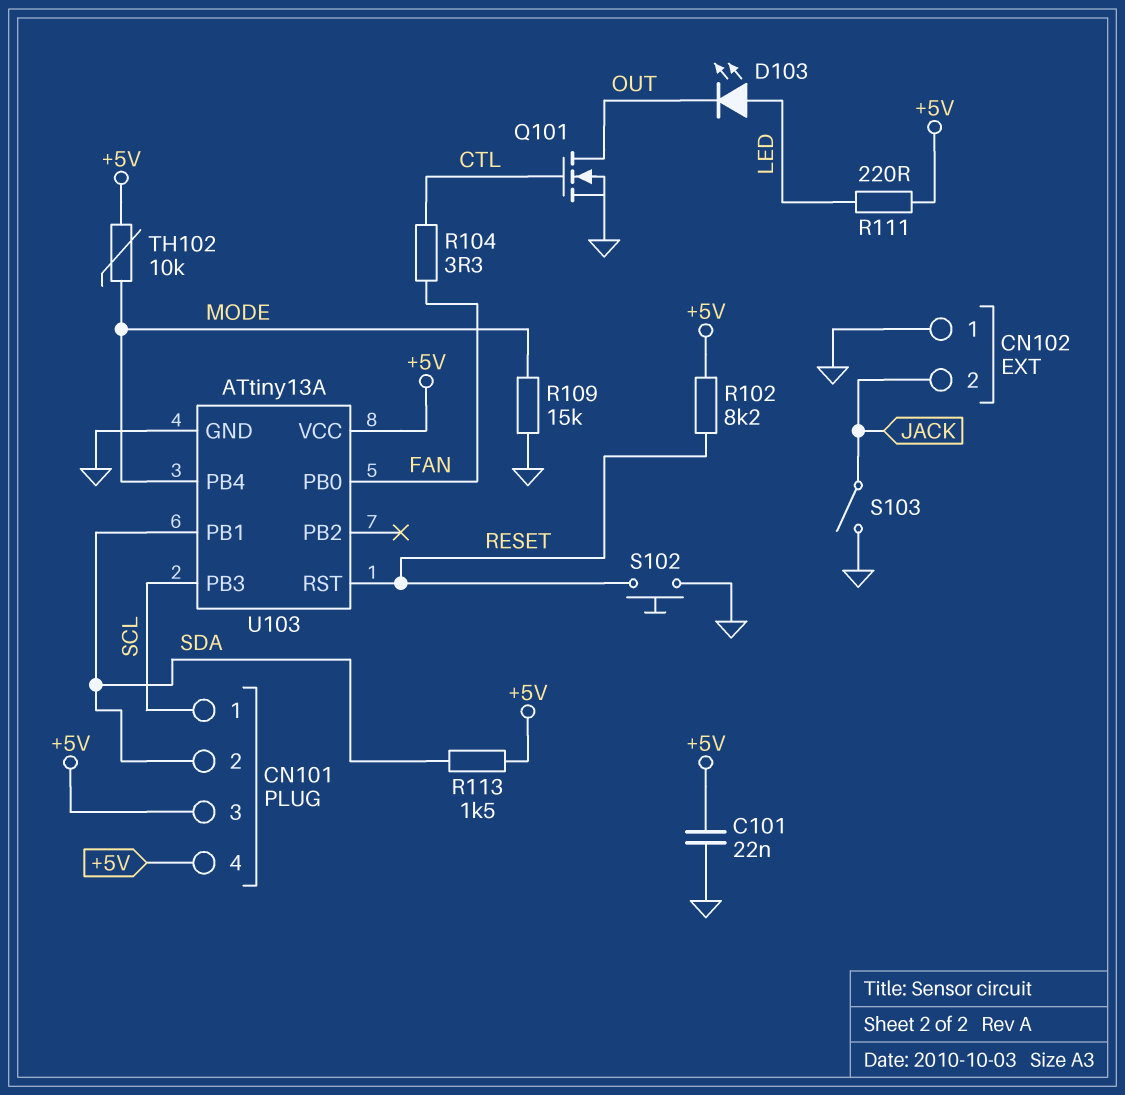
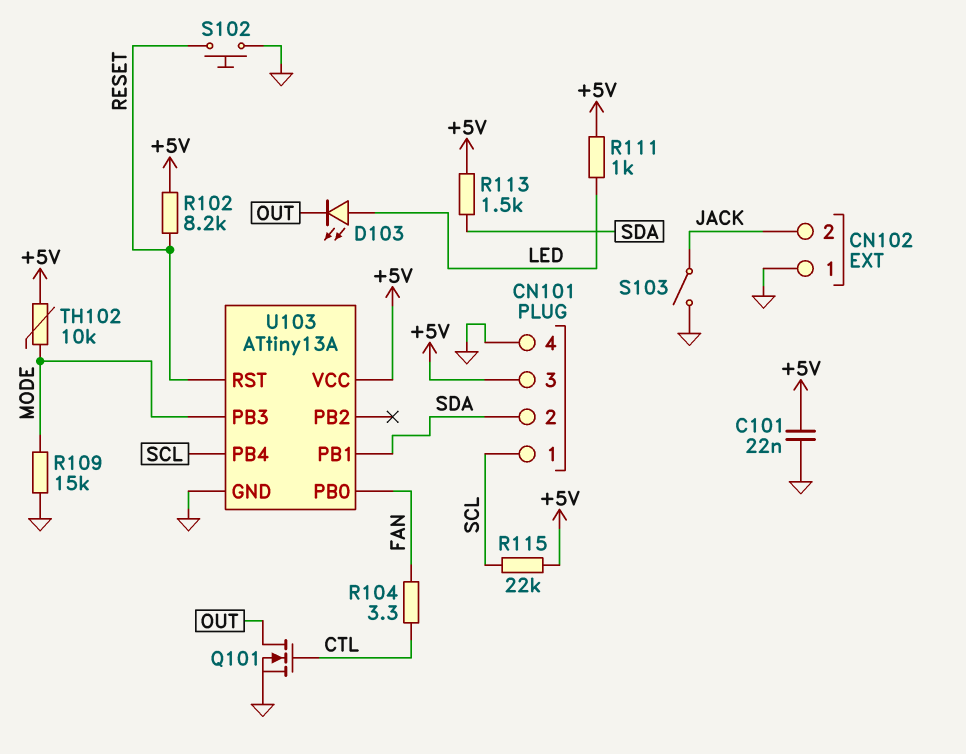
CN101 pin 4: +5V -> GND
R111: 220 (+5V, LED) -> 1k (+5V, LED)
R115: none -> 22k (+5V, SCL)
U103 pin PB3: SCL -> MODE
U103 pin PB4: MODE -> SCL

